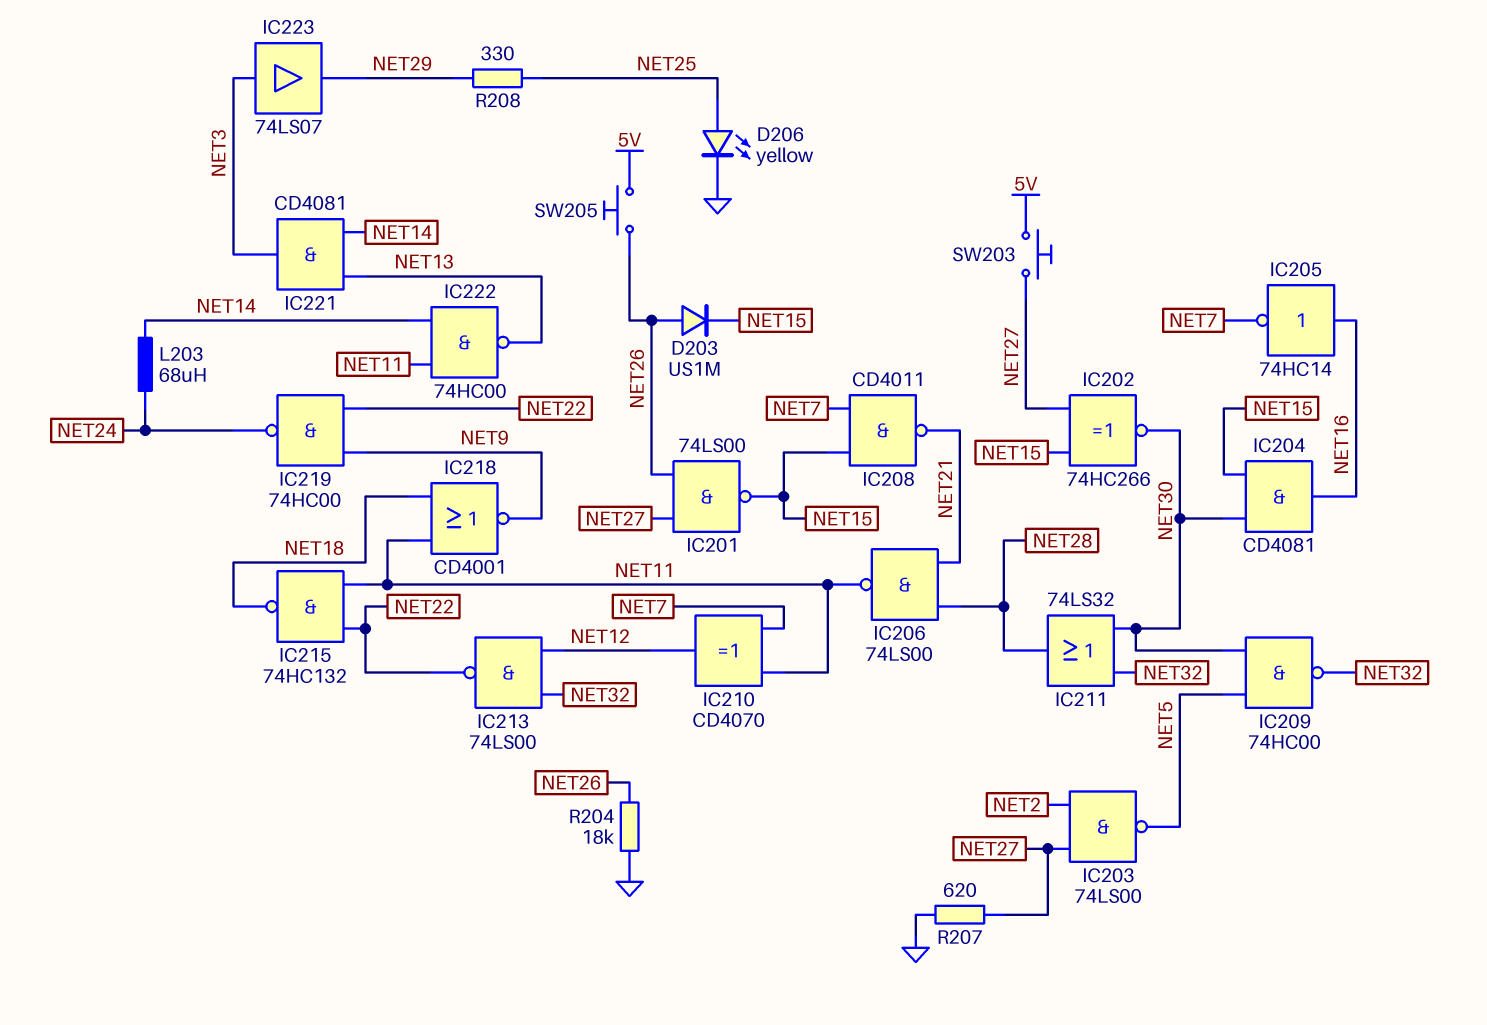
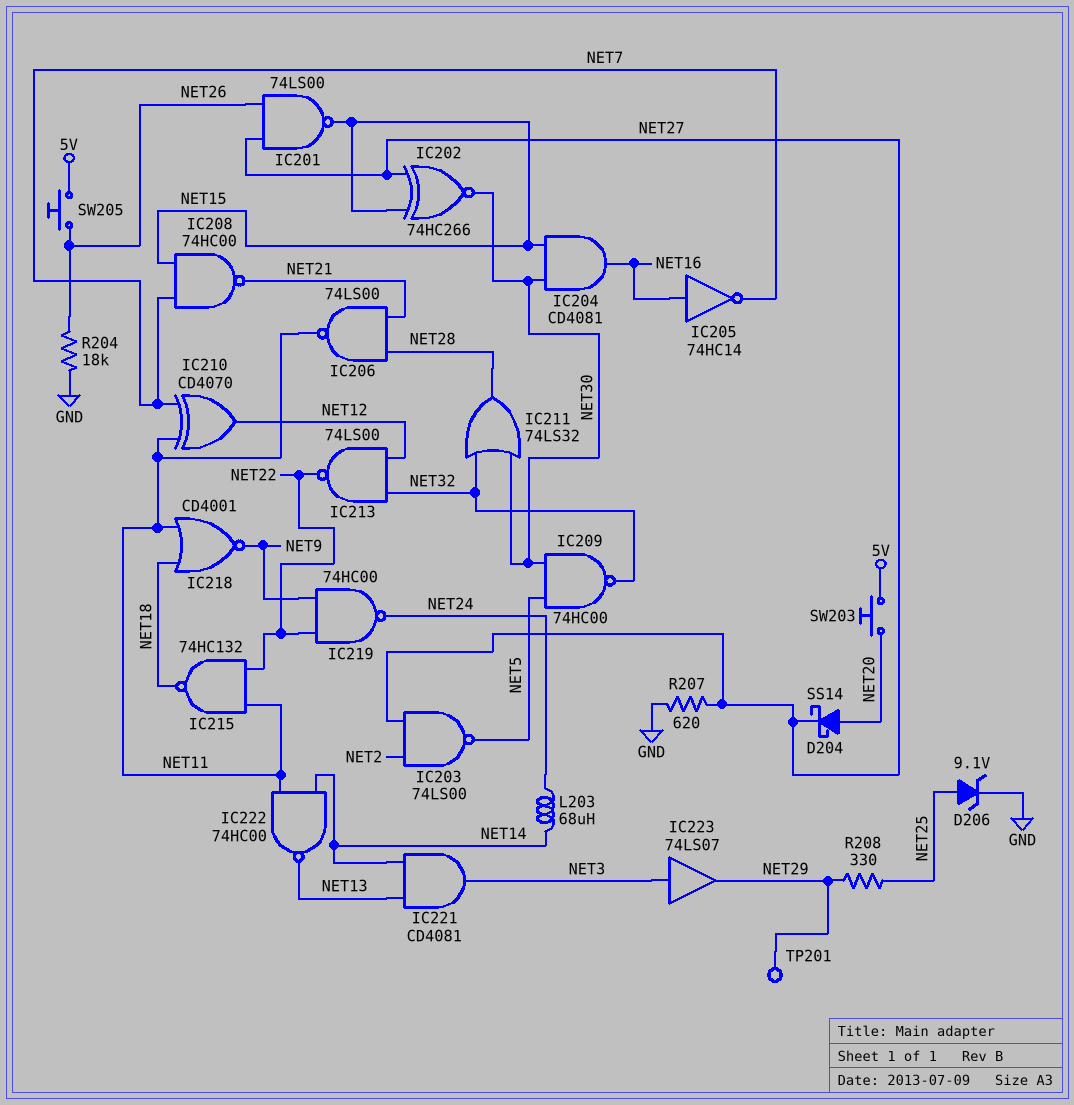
D203: diode US1M (A NET26, K NET15) -> none
D204: none -> schottky SS14 (A NET20, K NET27)
D206: LED yellow (A NET25, K GND) -> zener 9.1V (A NET25, K GND)
IC208: NAND CD4011 (in NET7, in NET15, out NET21) -> NAND 74HC00 (in NET7, in NET15, out NET21)
SW203: button (5V, NET27) -> button (5V, NET20)
TP201: none -> test point (NET29)

